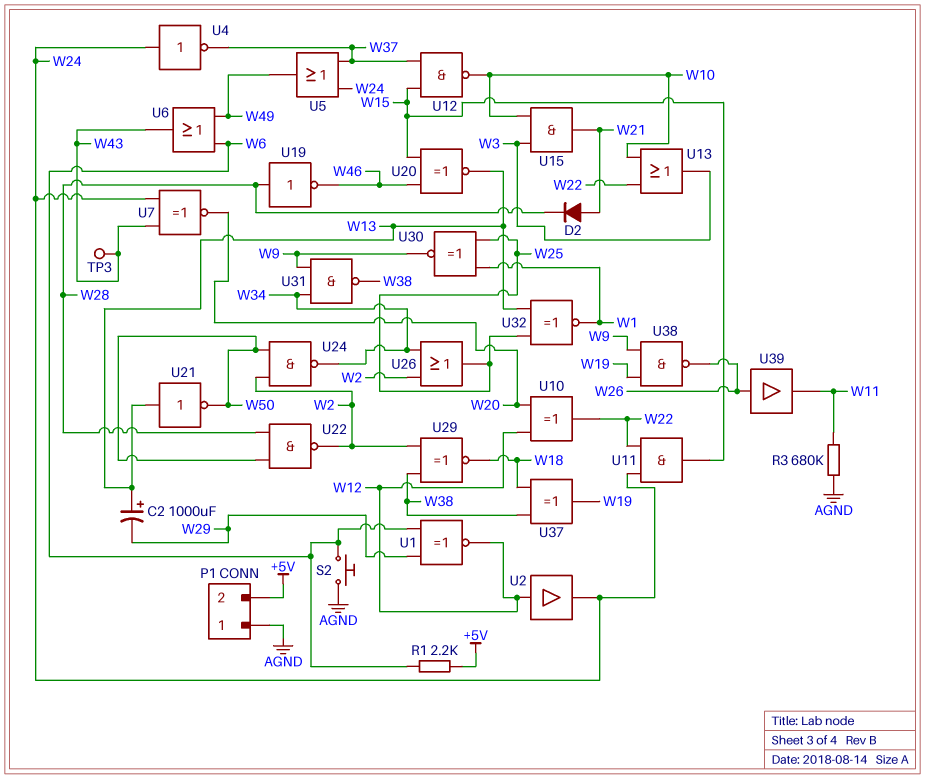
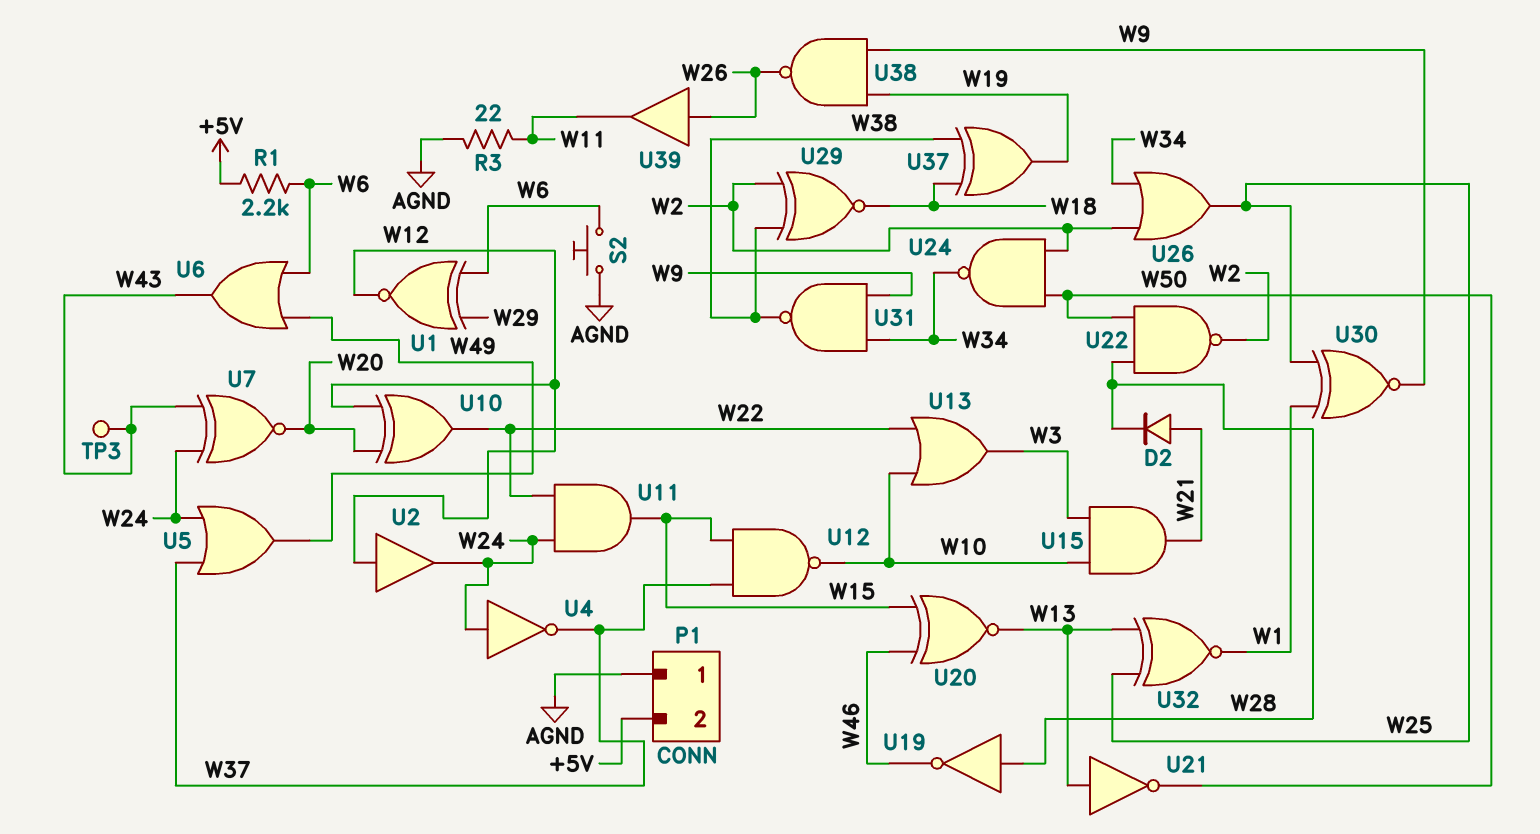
C2: 1000uF (plus W13, minus W29) -> none
R3: 680k (AGND, W11) -> 22 (AGND, W11)

